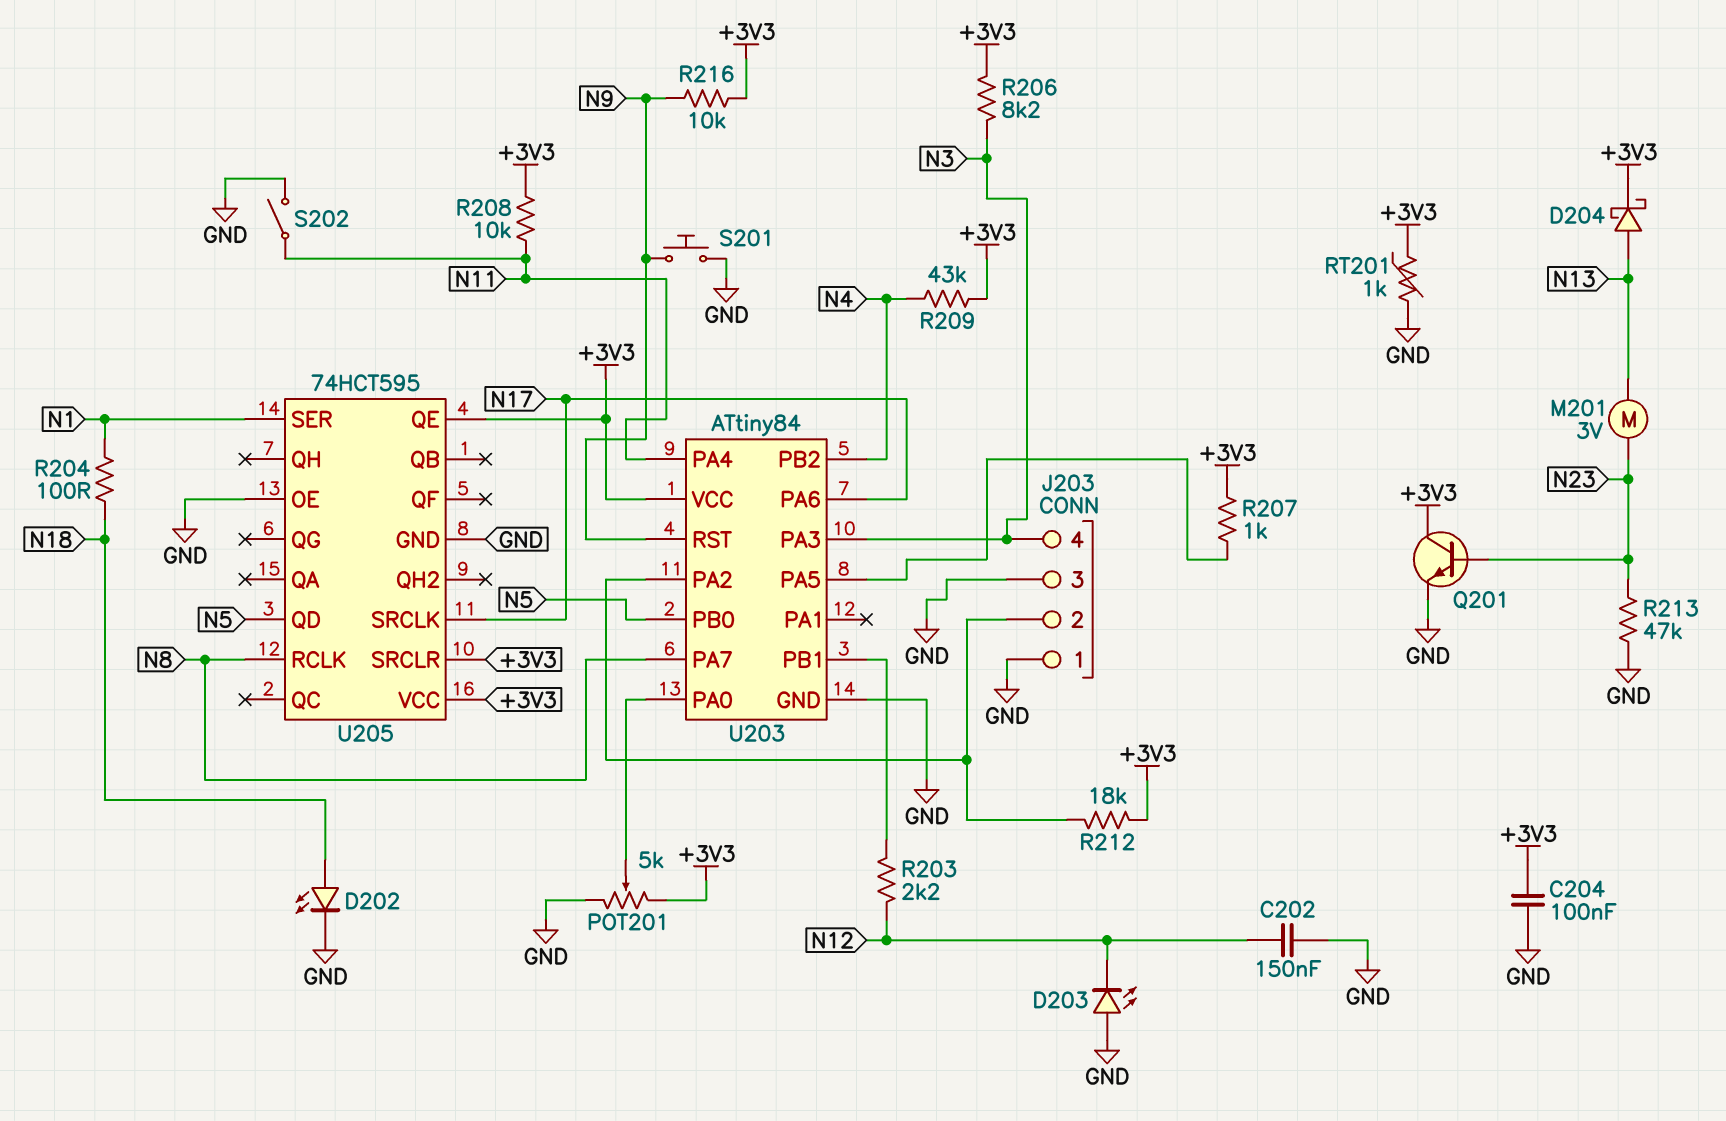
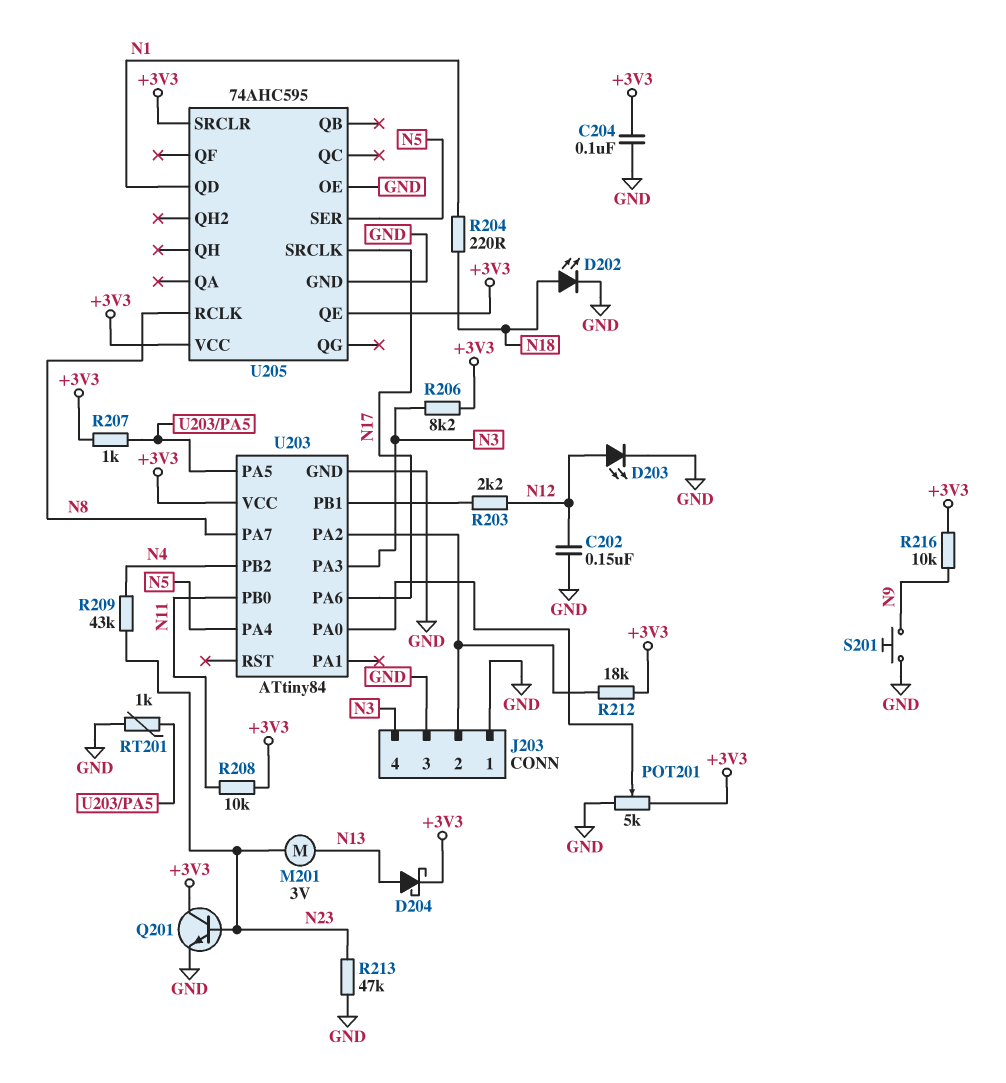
D203: LED (A GND, K N12) -> LED (A N12, K GND)
R204: 100 (N1, N18) -> 220 (N1, N18)
R209: 43k (+3V3, N4) -> 43k (N4, N23)
RT201: 1k (+3V3, GND) -> 1k (GND, U203/PA5)
S202: switch (GND, N11) -> none
U203 pin PA4: N11 -> N5
U203 pin PB0: N5 -> N11
U203 pin RST: N9 -> none
U205: 74HCT595 -> 74AHC595
U205 pin QD: N5 -> N1
U205 pin SER: N1 -> N5

